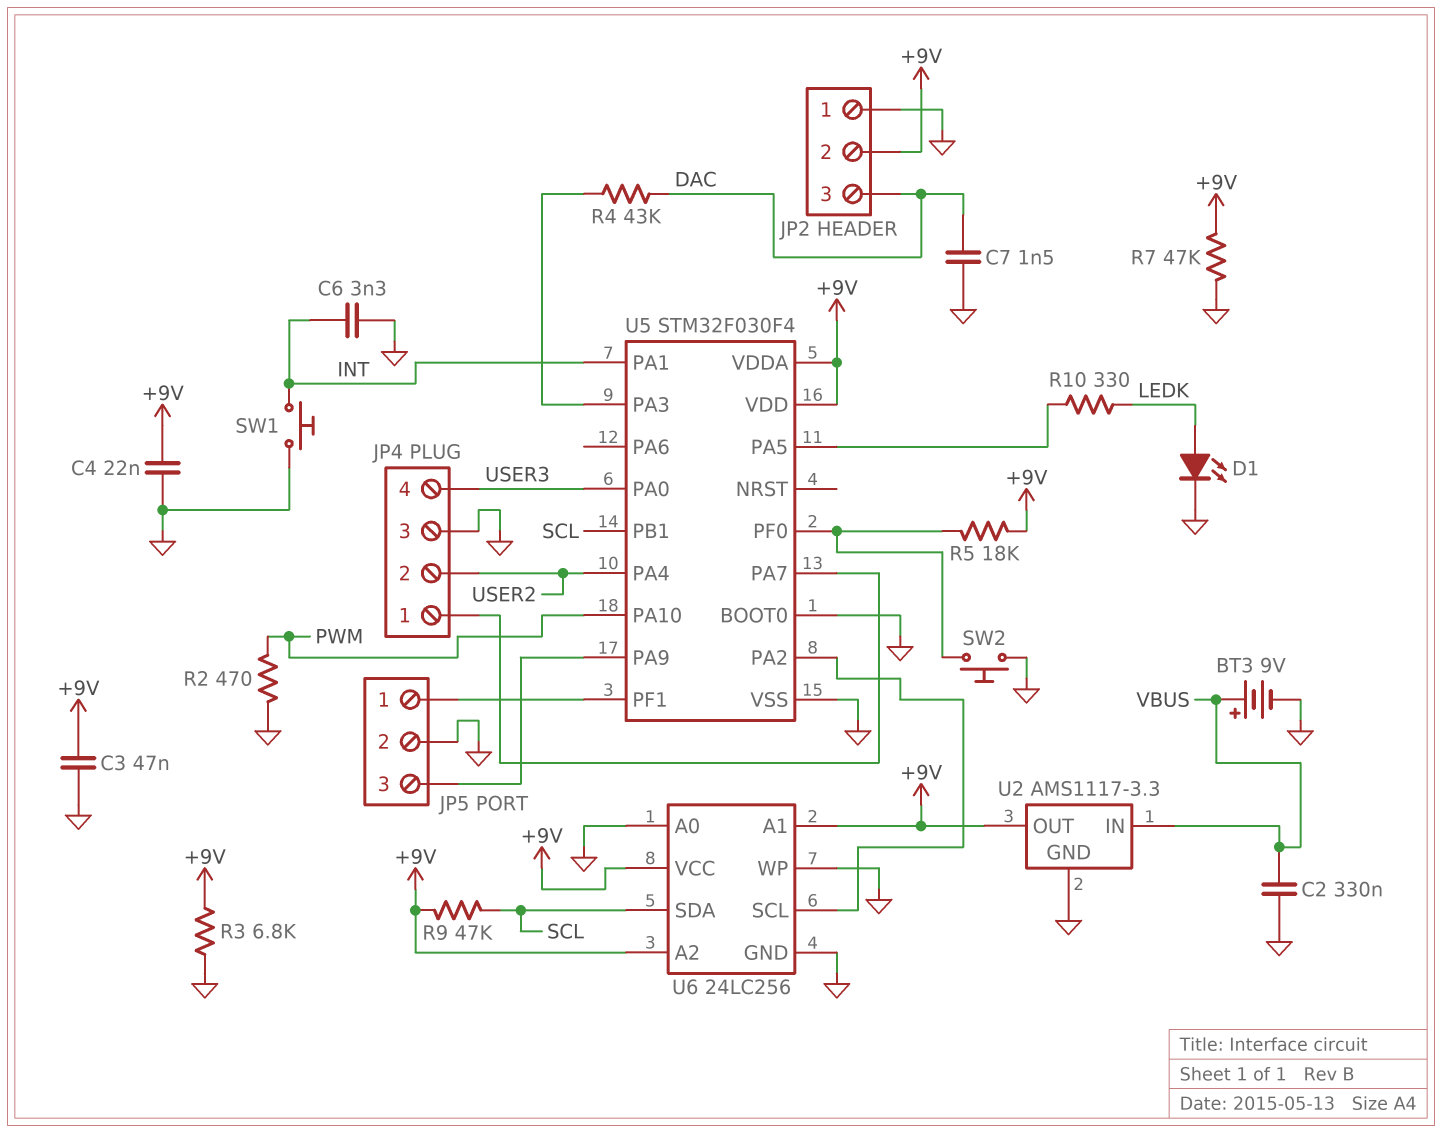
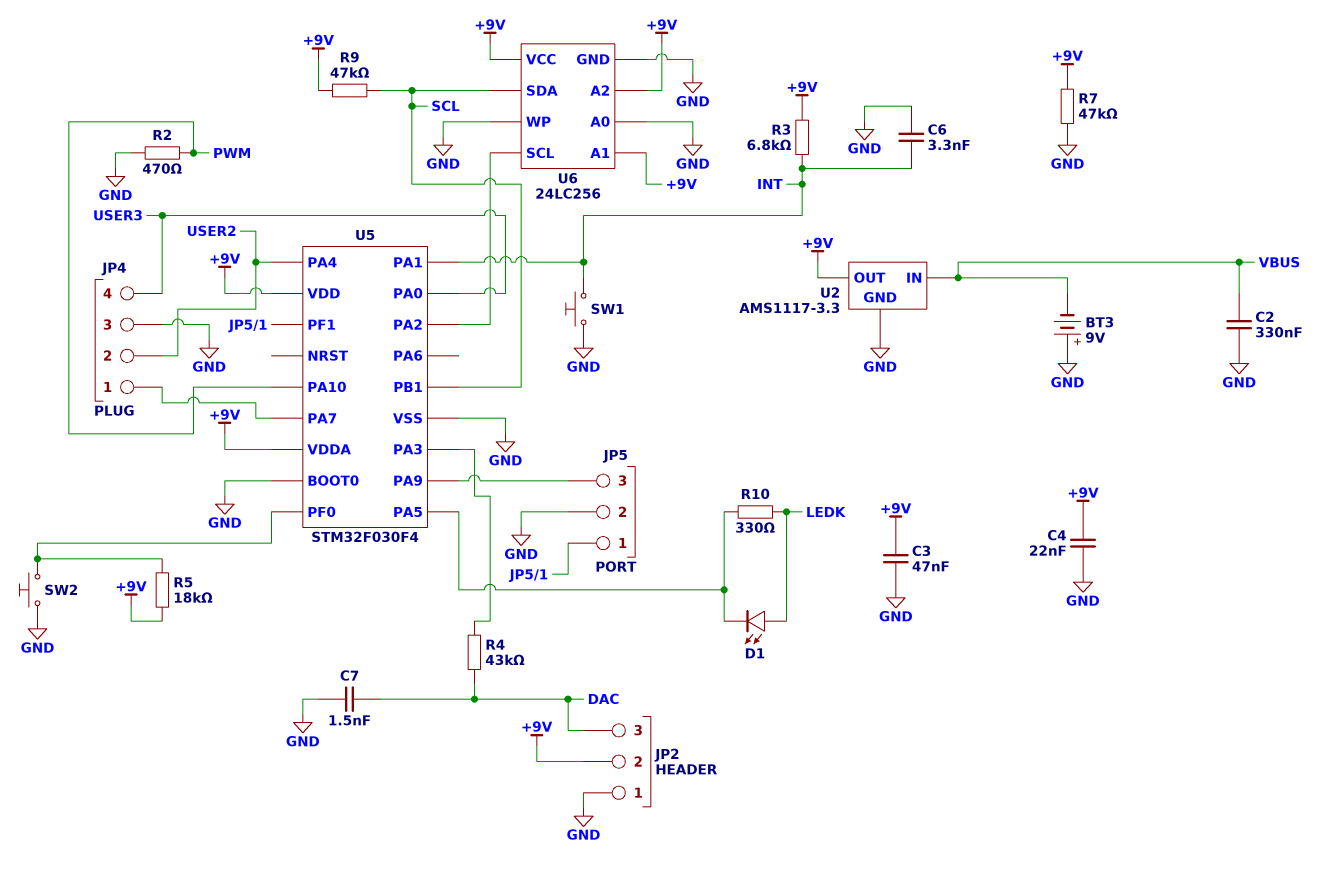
BT3: 9V (plus VBUS, minus GND) -> 9V (plus GND, minus VBUS)
D1: LED (A LEDK, K GND) -> LED (A LEDK, K U5/PA5)
R3: 6.8k (+9V, GND) -> 6.8k (+9V, INT)

